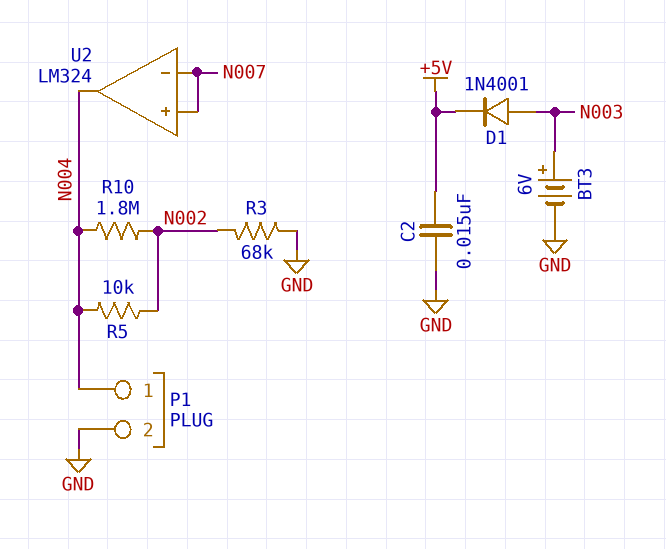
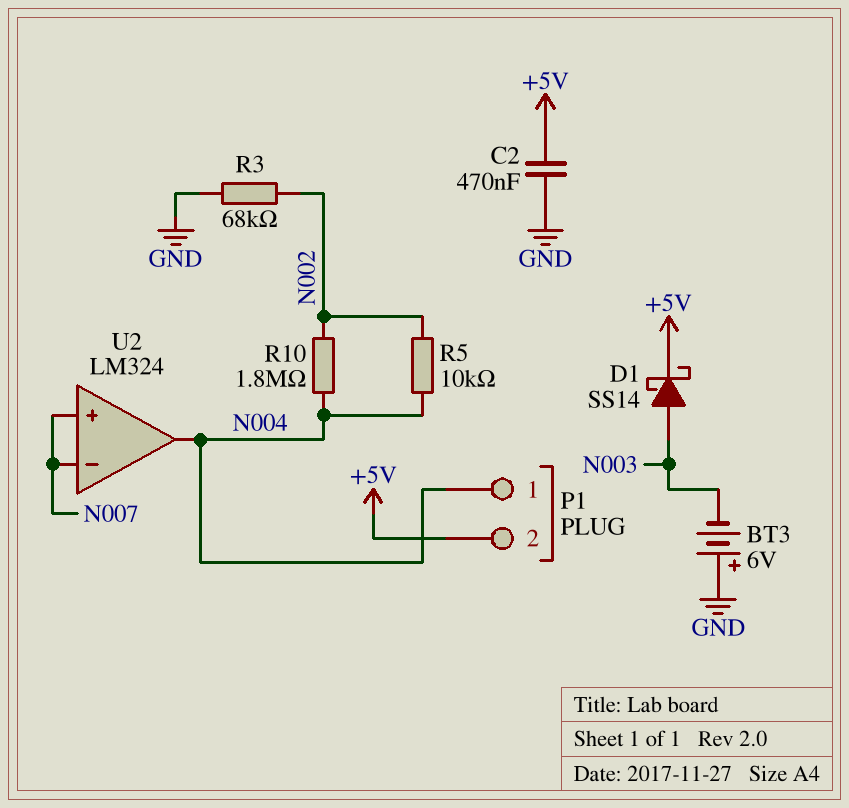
BT3: 6V (plus N003, minus GND) -> 6V (plus GND, minus N003)
C2: 15nF (+5V, GND) -> 470nF (+5V, GND)
D1: diode 1N4001 (A N003, K +5V) -> schottky SS14 (A N003, K +5V)
P1 pin 2: GND -> +5V

